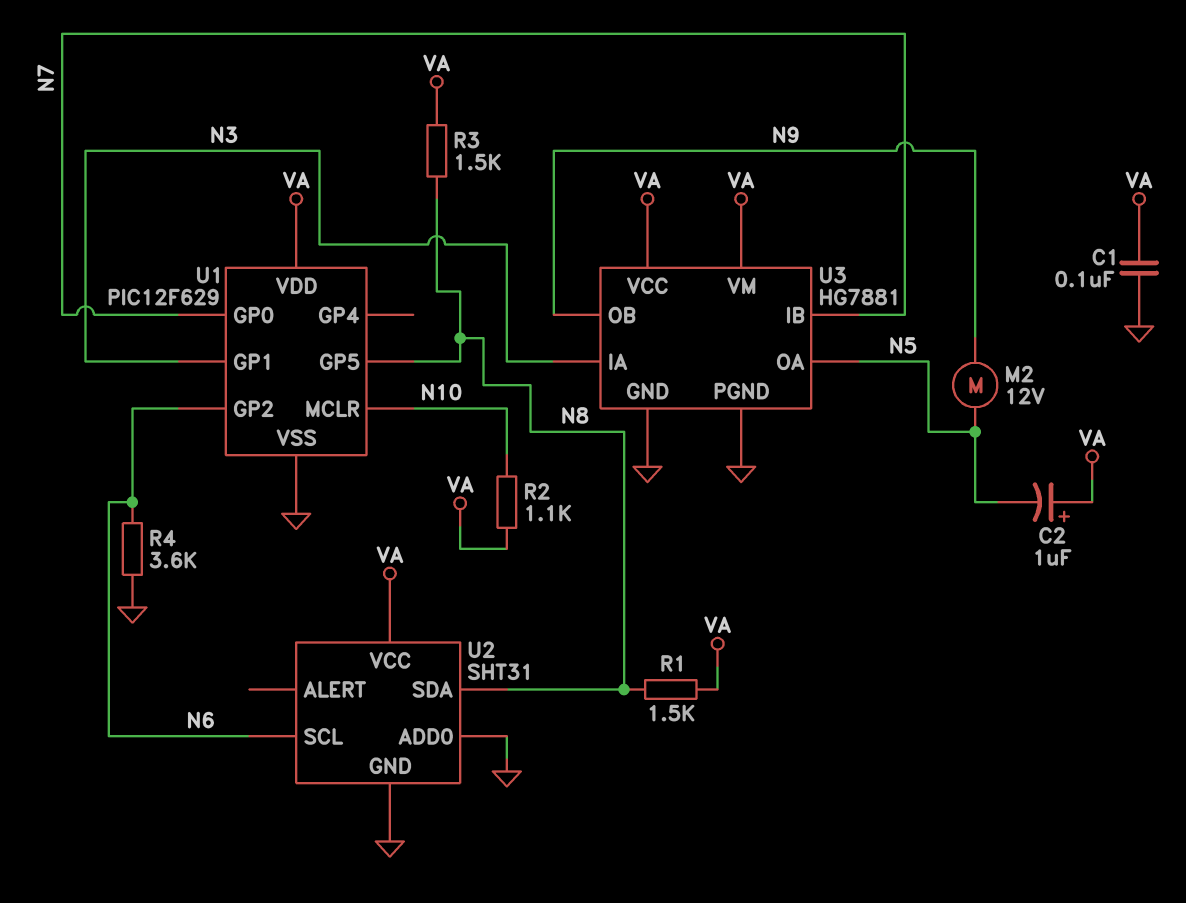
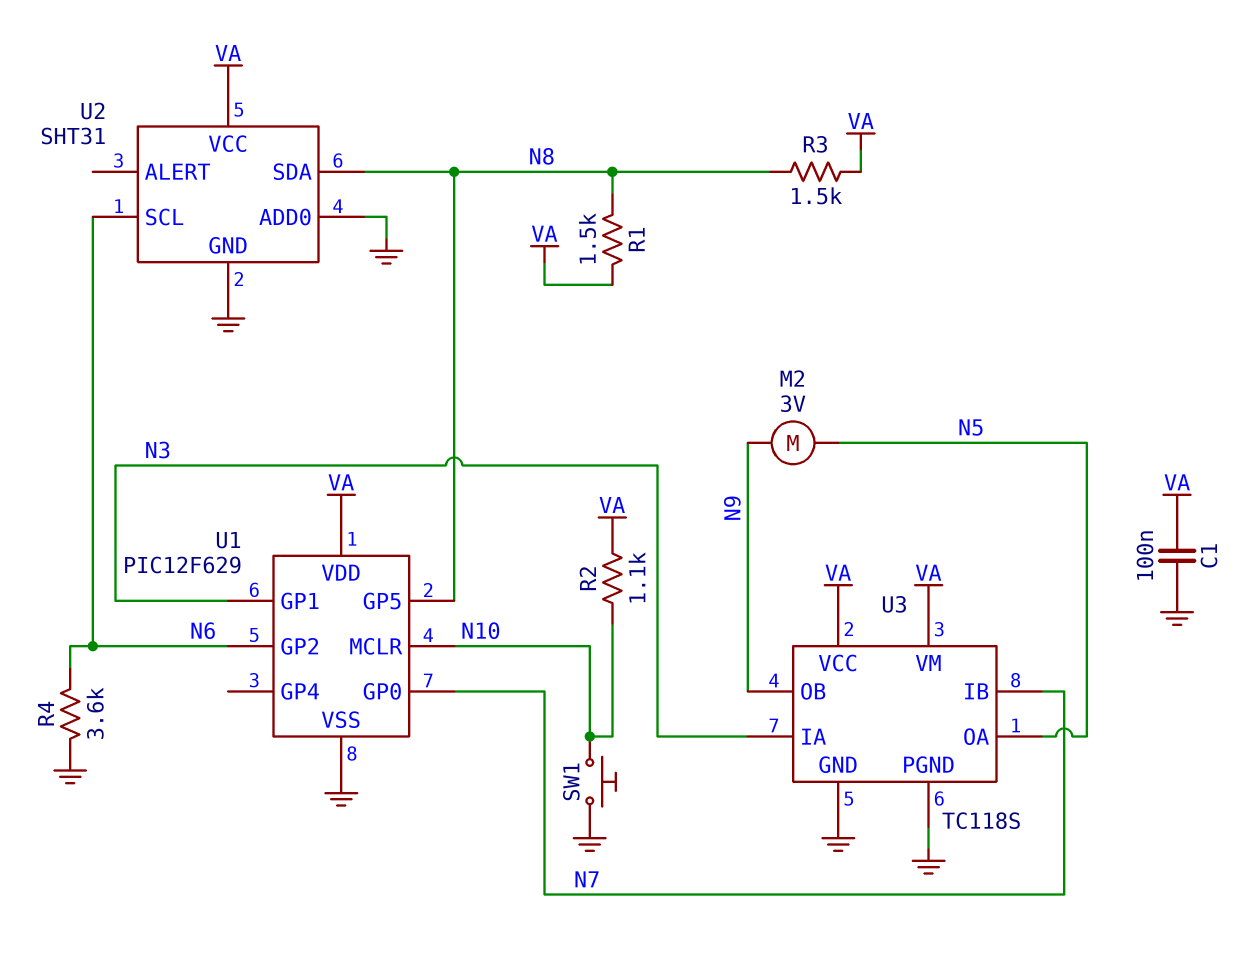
C2: 1uF (plus VA, minus N5) -> none
M2: motor 12V (N5, N9) -> motor 3V (N5, N9)
SW1: none -> button (GND, N10)
U3: HG7881 -> TC118S

